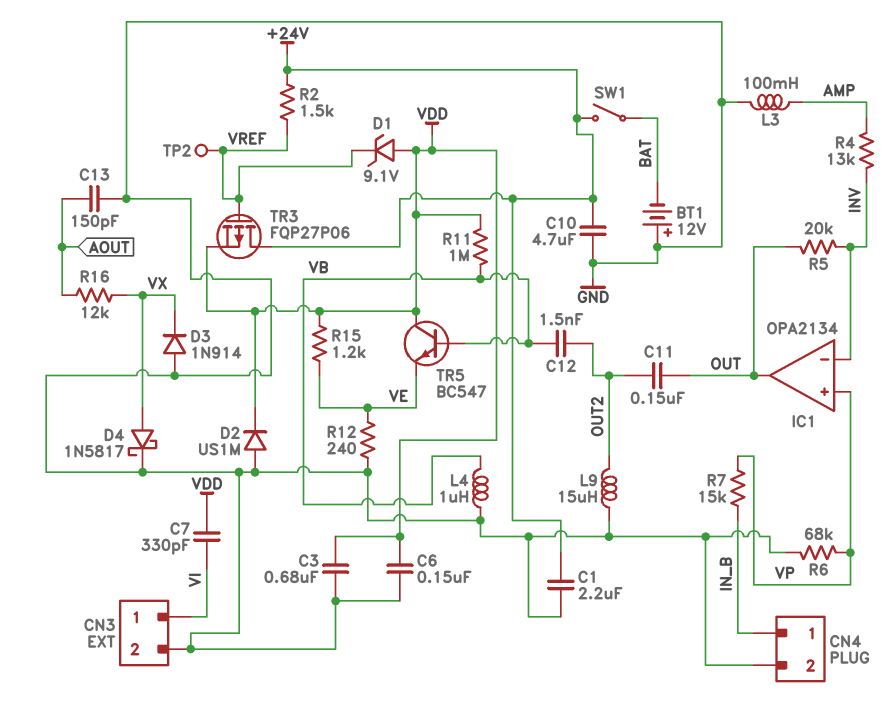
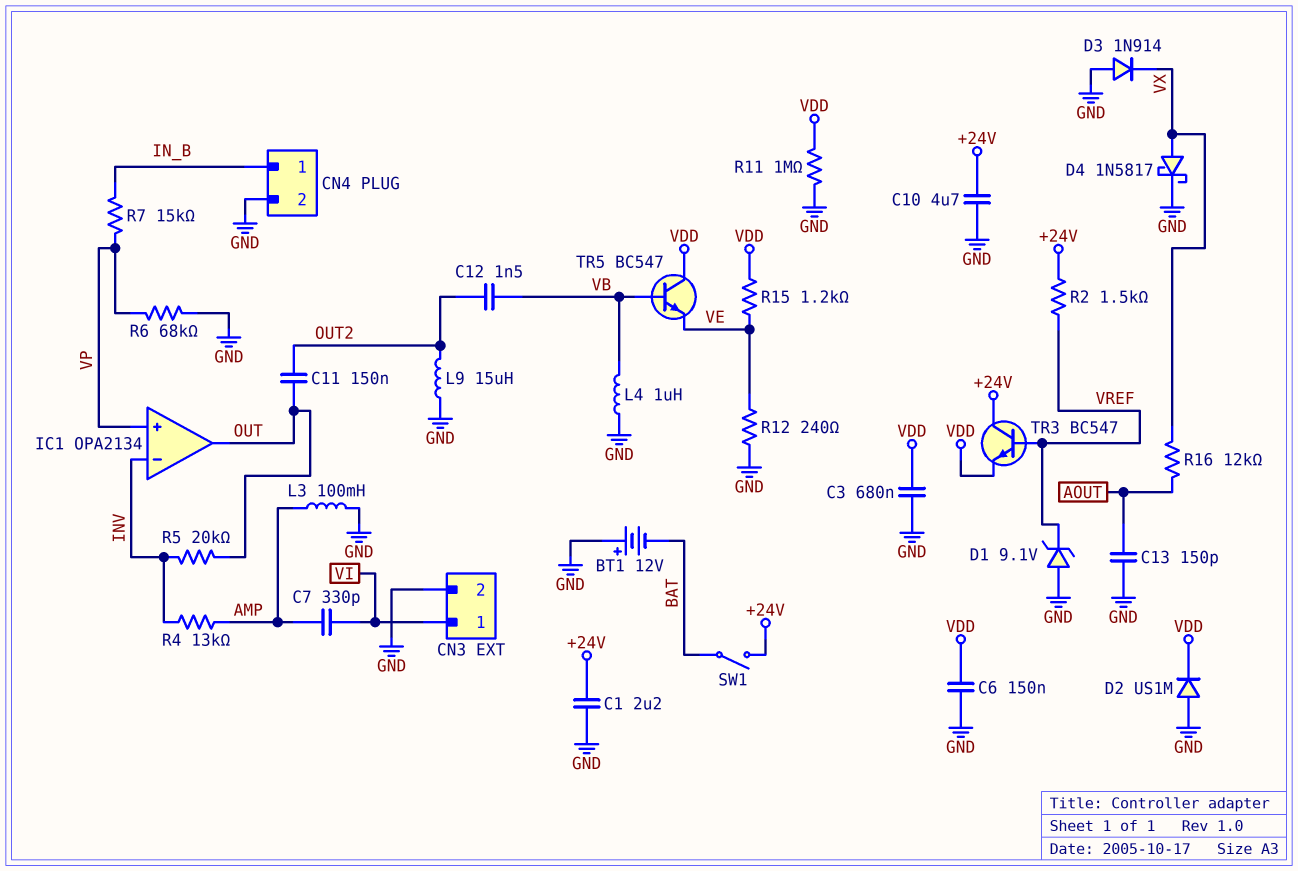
C7: 330pF (VDD, VI) -> 330pF (AMP, VI)
D1: zener 9.1V (A VDD, K VREF) -> zener 9.1V (A GND, K VREF)
R11: 1M (VB, VDD) -> 1M (GND, VDD)
TP2: test point (VREF) -> none
TR3: PMOS FQP27P06 (G VREF, D +24V, S VDD) -> NPN BC547 (B VREF, C +24V, E VDD)

